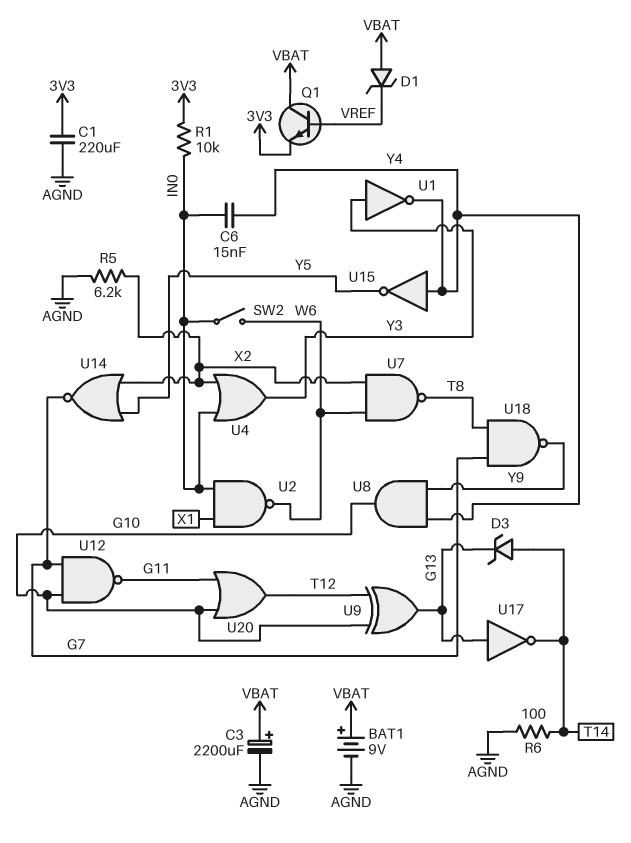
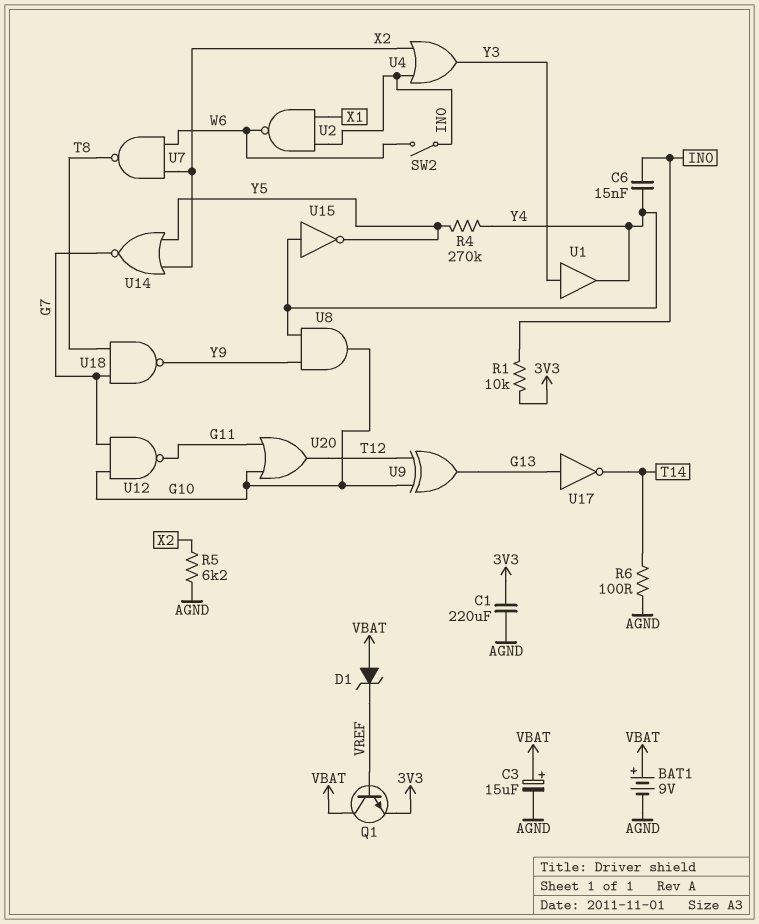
C3: 2200uF (plus VBAT, minus AGND) -> 15uF (plus VBAT, minus AGND)
D3: zener (A T14, K G13) -> none
R4: none -> 270k (Y4, Y5)
U1: NOT (in Y3, out Y4) -> buffer (in Y3, out Y4)

